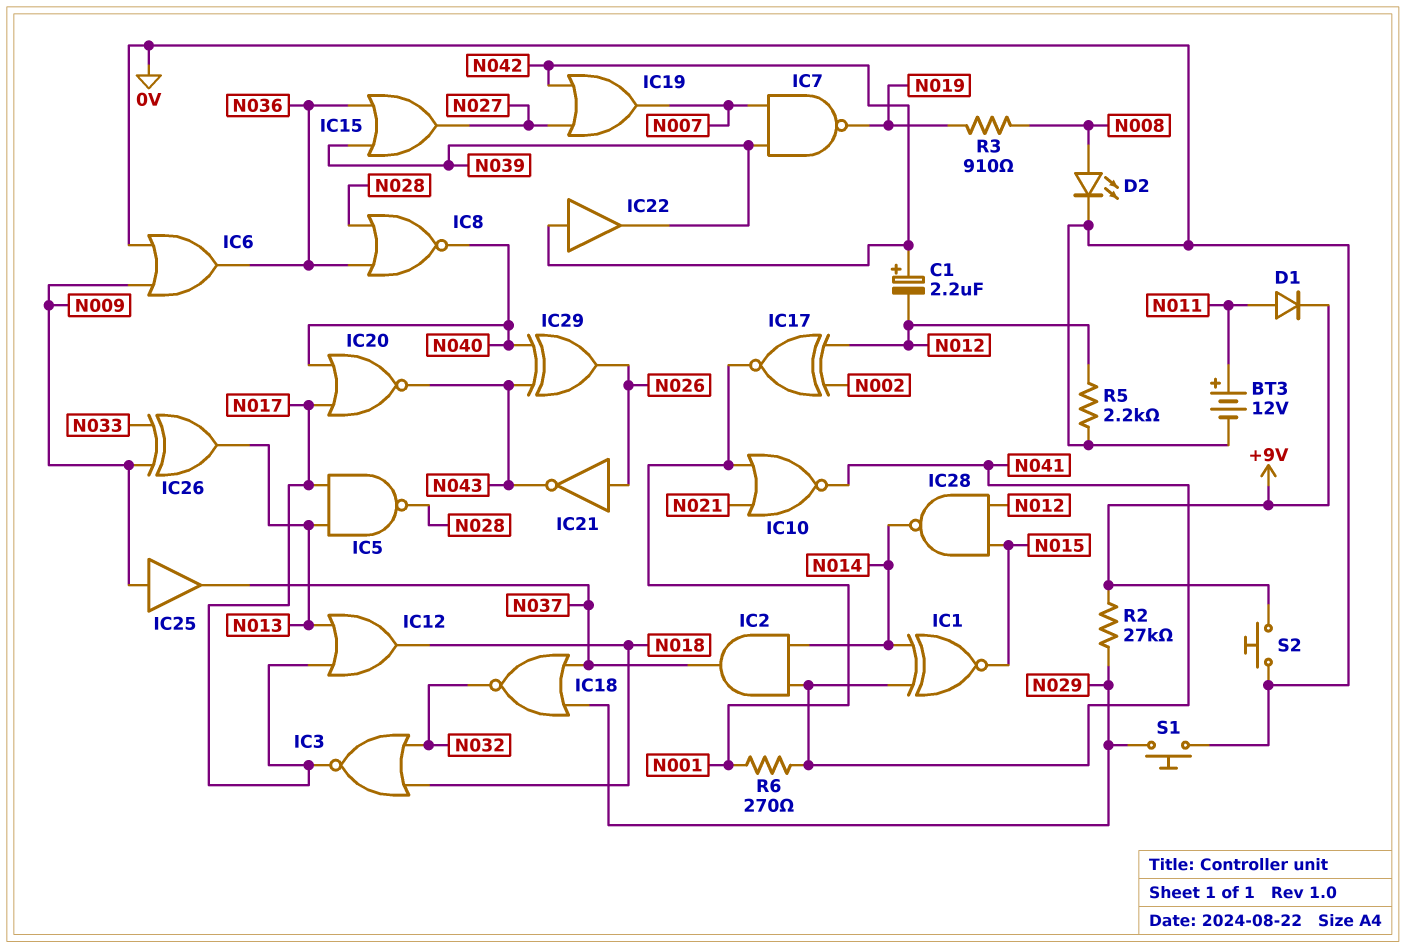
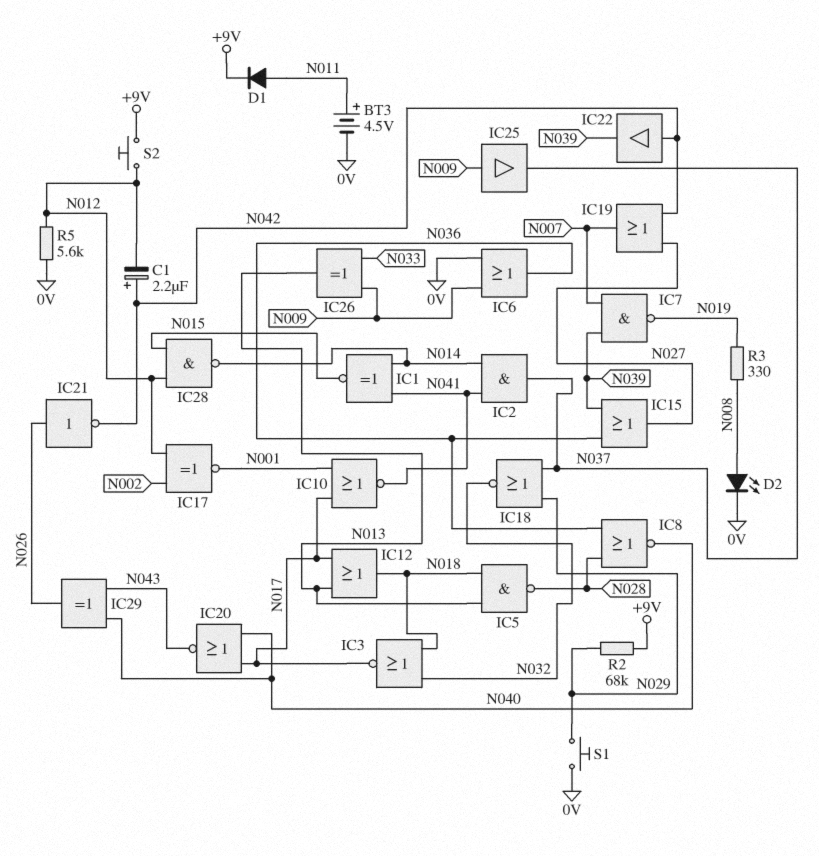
BT3: 12V (plus N011, minus 0V) -> 4.5V (plus N011, minus 0V)
IC5: NAND (in N013, in N017, out N028) -> NAND (in N013, in N018, out N028)
IC10: NOR (in N001, in N021, out N041) -> NOR (in N001, in N017, out N041)
IC21: NOT (in N026, out N043) -> NOT (in N026, out N042)
R2: 27k (+9V, N029) -> 68k (+9V, N029)
R3: 910 (N008, N019) -> 330 (N008, N019)
R5: 2.2k (0V, N012) -> 5.6k (0V, N012)
R6: 270 (N001, N041) -> none
S2: button (+9V, 0V) -> button (+9V, N012)

